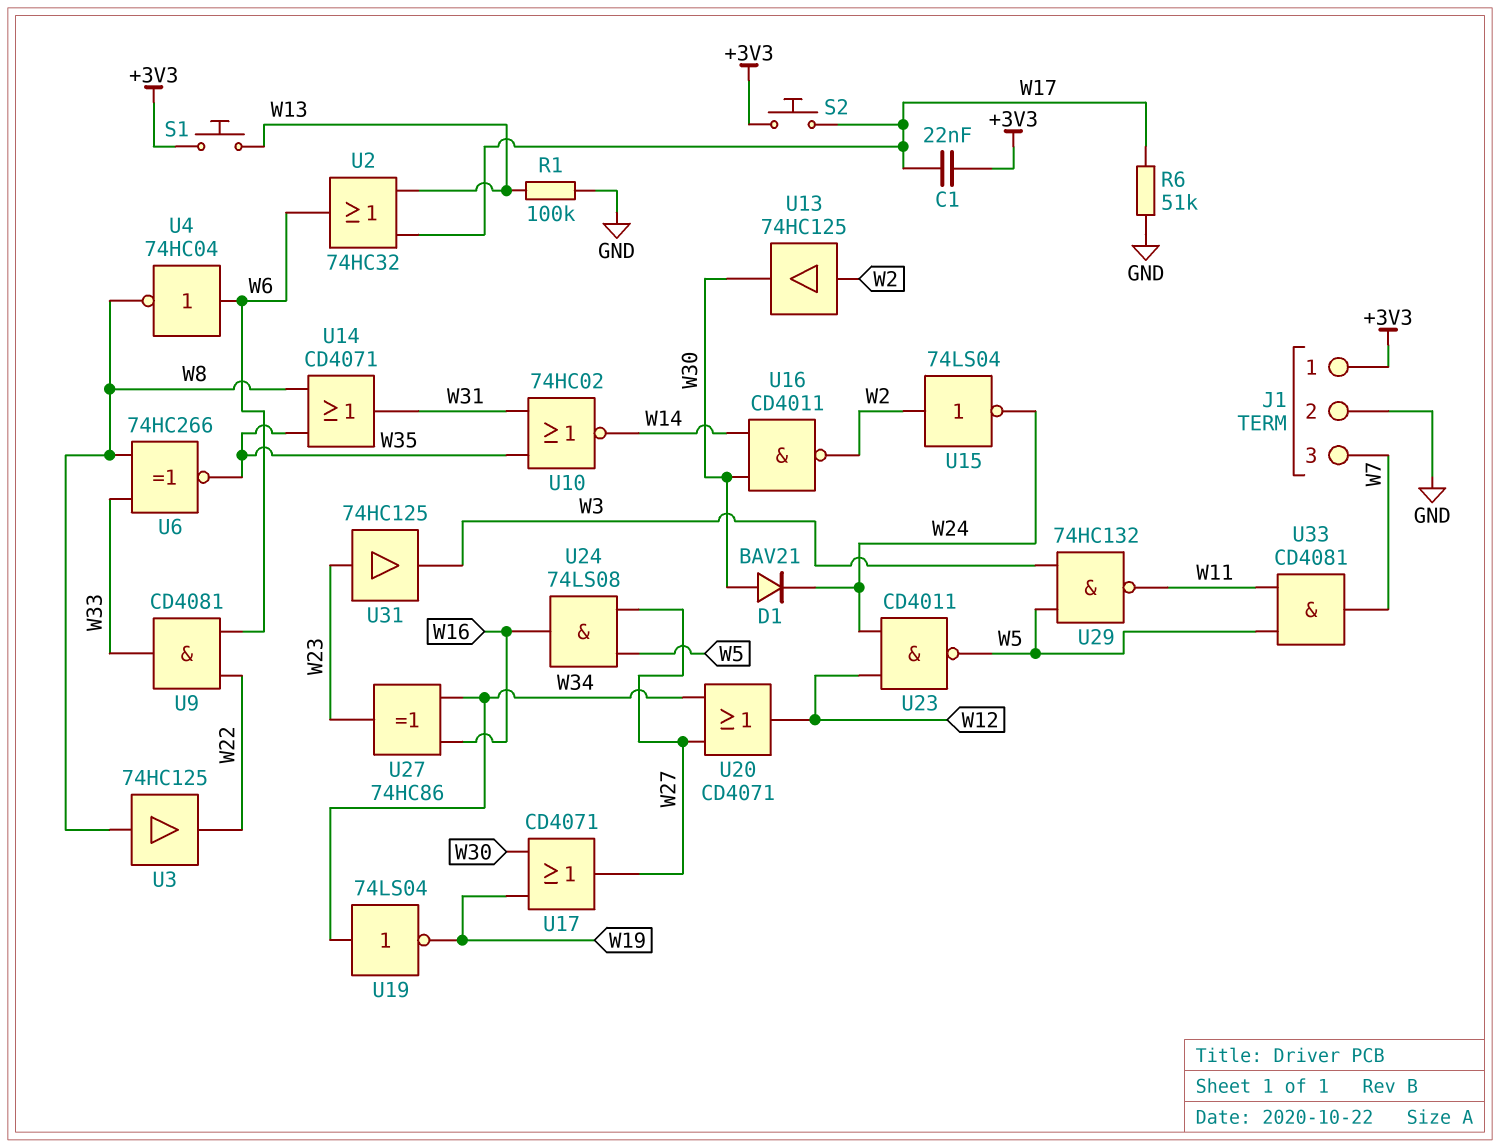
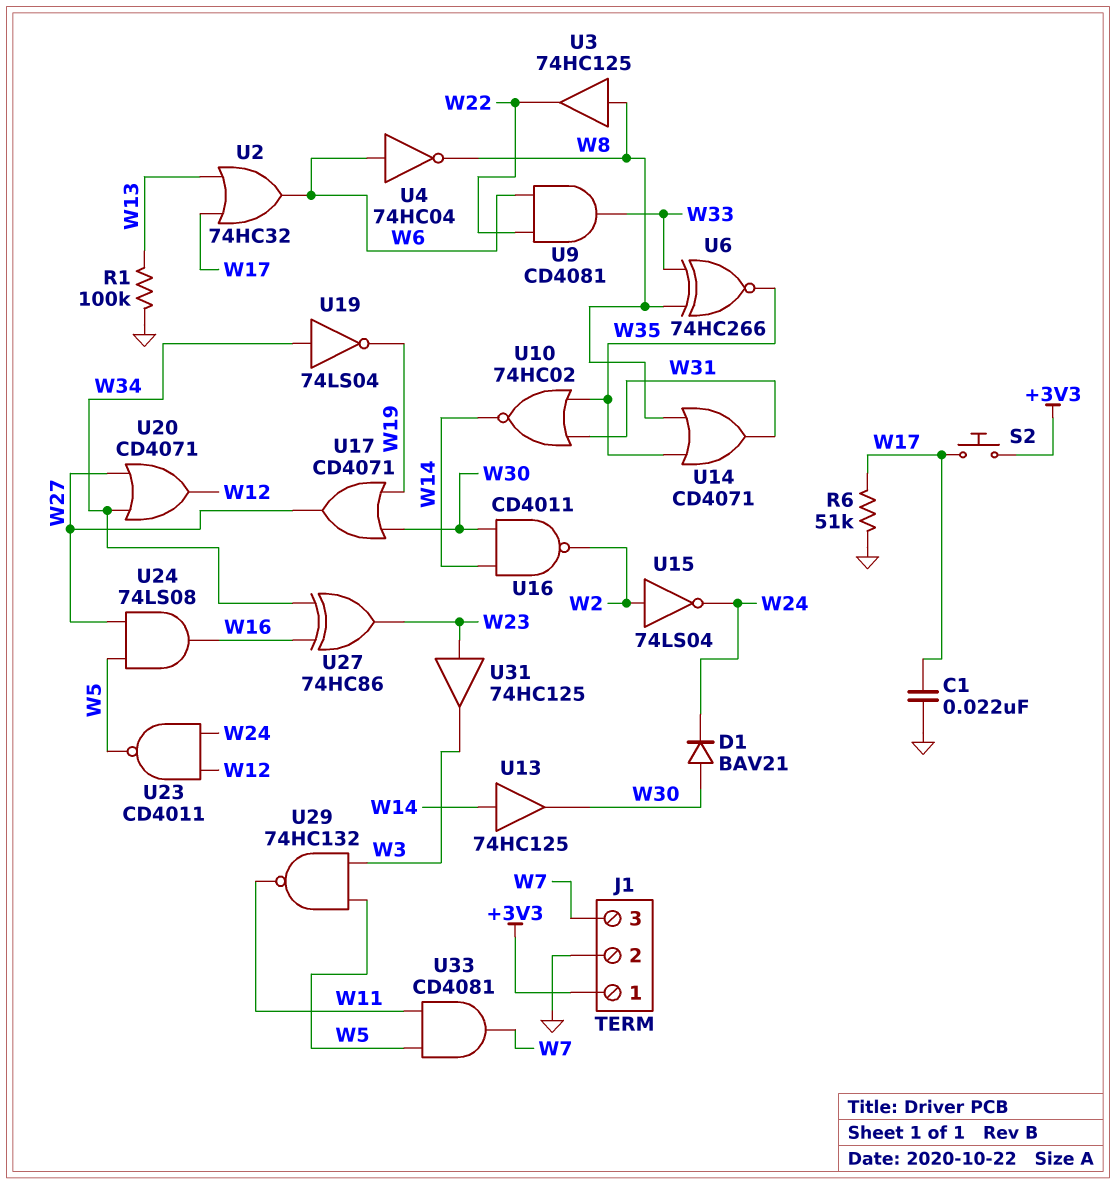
C1: 22nF (+3V3, W17) -> 22nF (GND, W17)
S1: button (+3V3, W13) -> none
U13: buffer 74HC125 (in W2, out W30) -> buffer 74HC125 (in W14, out W30)

